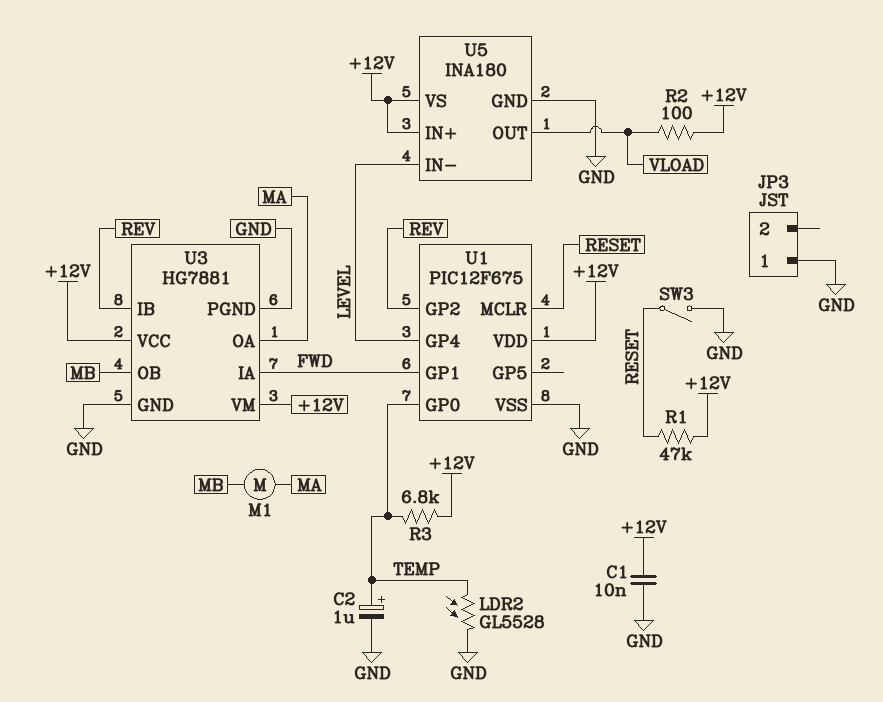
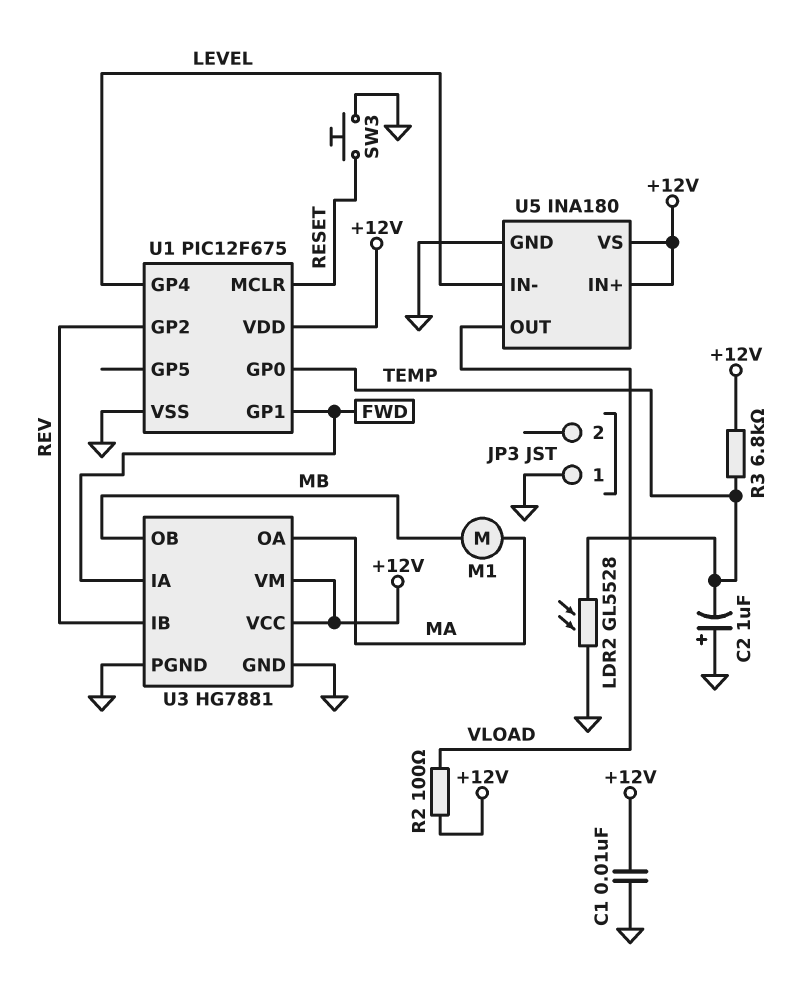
C2: 1uF (plus TEMP, minus GND) -> 1uF (plus GND, minus TEMP)
R1: 47k (+12V, RESET) -> none
SW3: switch (GND, RESET) -> button (GND, RESET)

